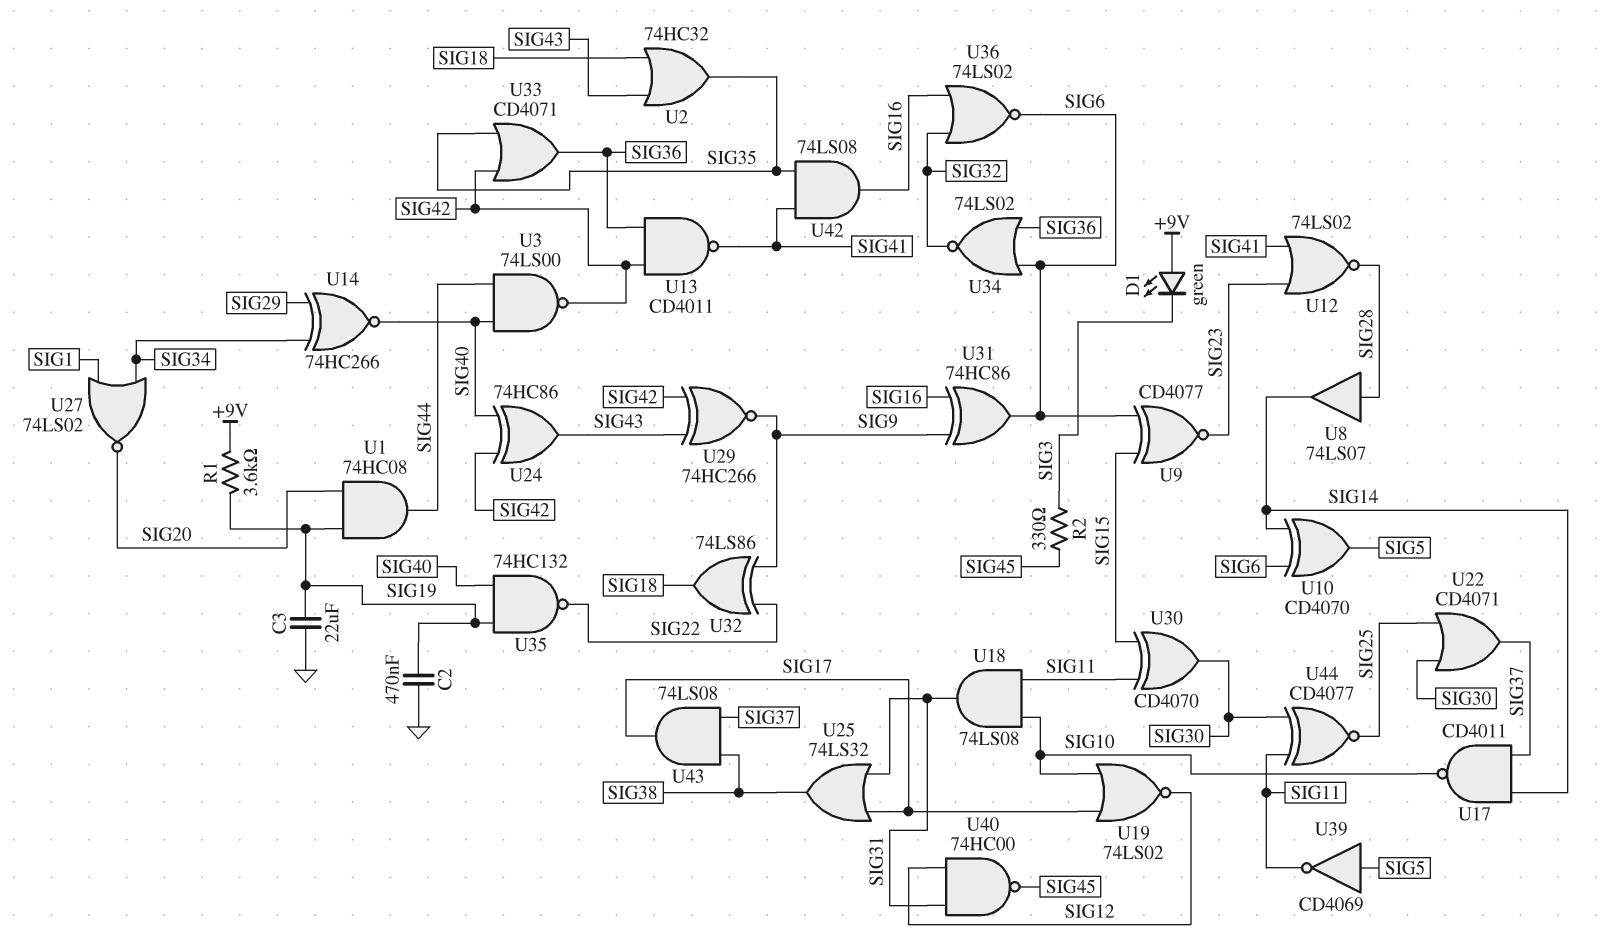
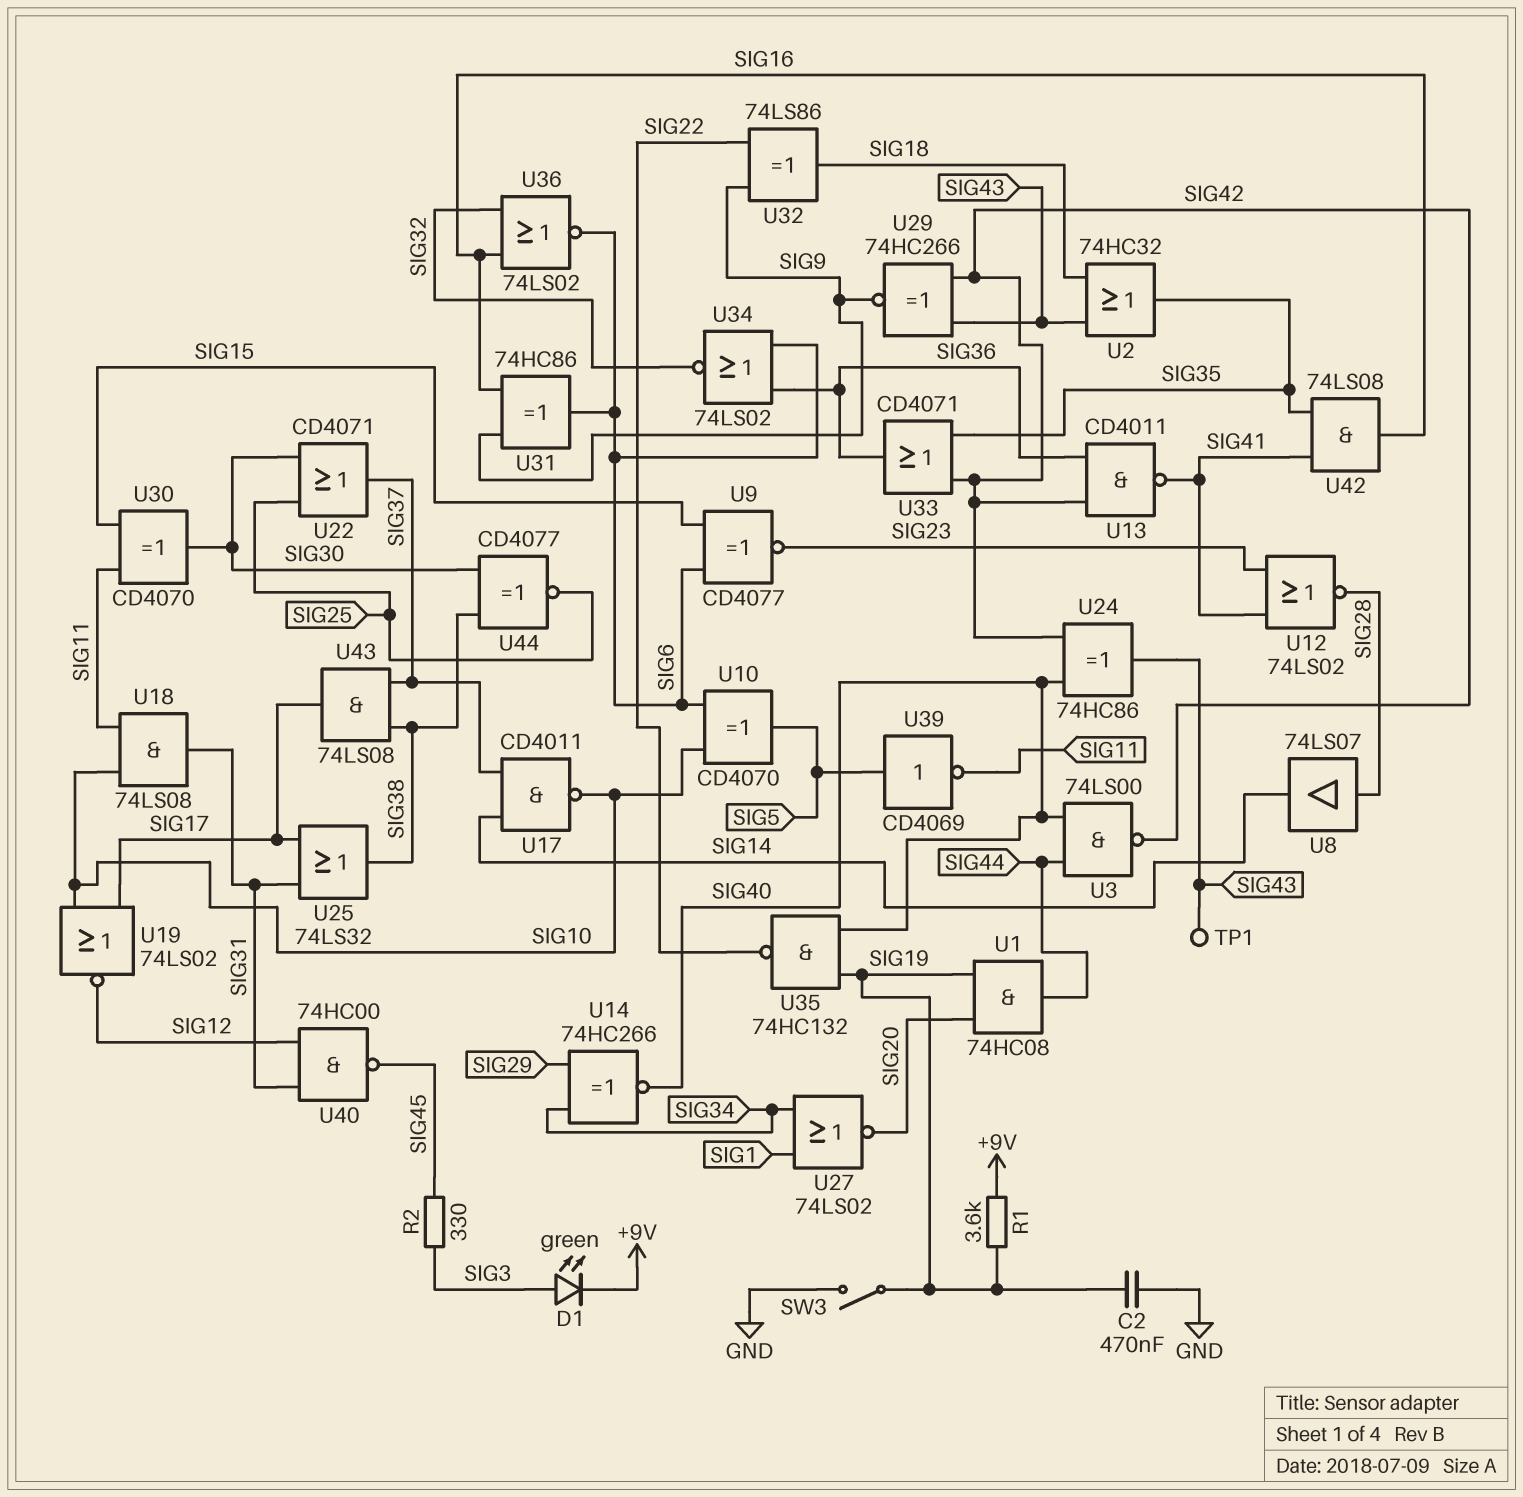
C3: 22uF (GND, SIG19) -> none
D1: LED green (A +9V, K SIG3) -> LED green (A SIG3, K +9V)
SW3: none -> switch (GND, SIG19)
TP1: none -> test point (SIG43)
U10: XOR CD4070 (in SIG6, in SIG14, out SIG5) -> XOR CD4070 (in SIG6, in SIG10, out SIG5)
U44: XNOR CD4077 (in SIG11, in SIG30, out SIG25) -> XNOR CD4077 (in SIG30, in SIG38, out SIG25)

